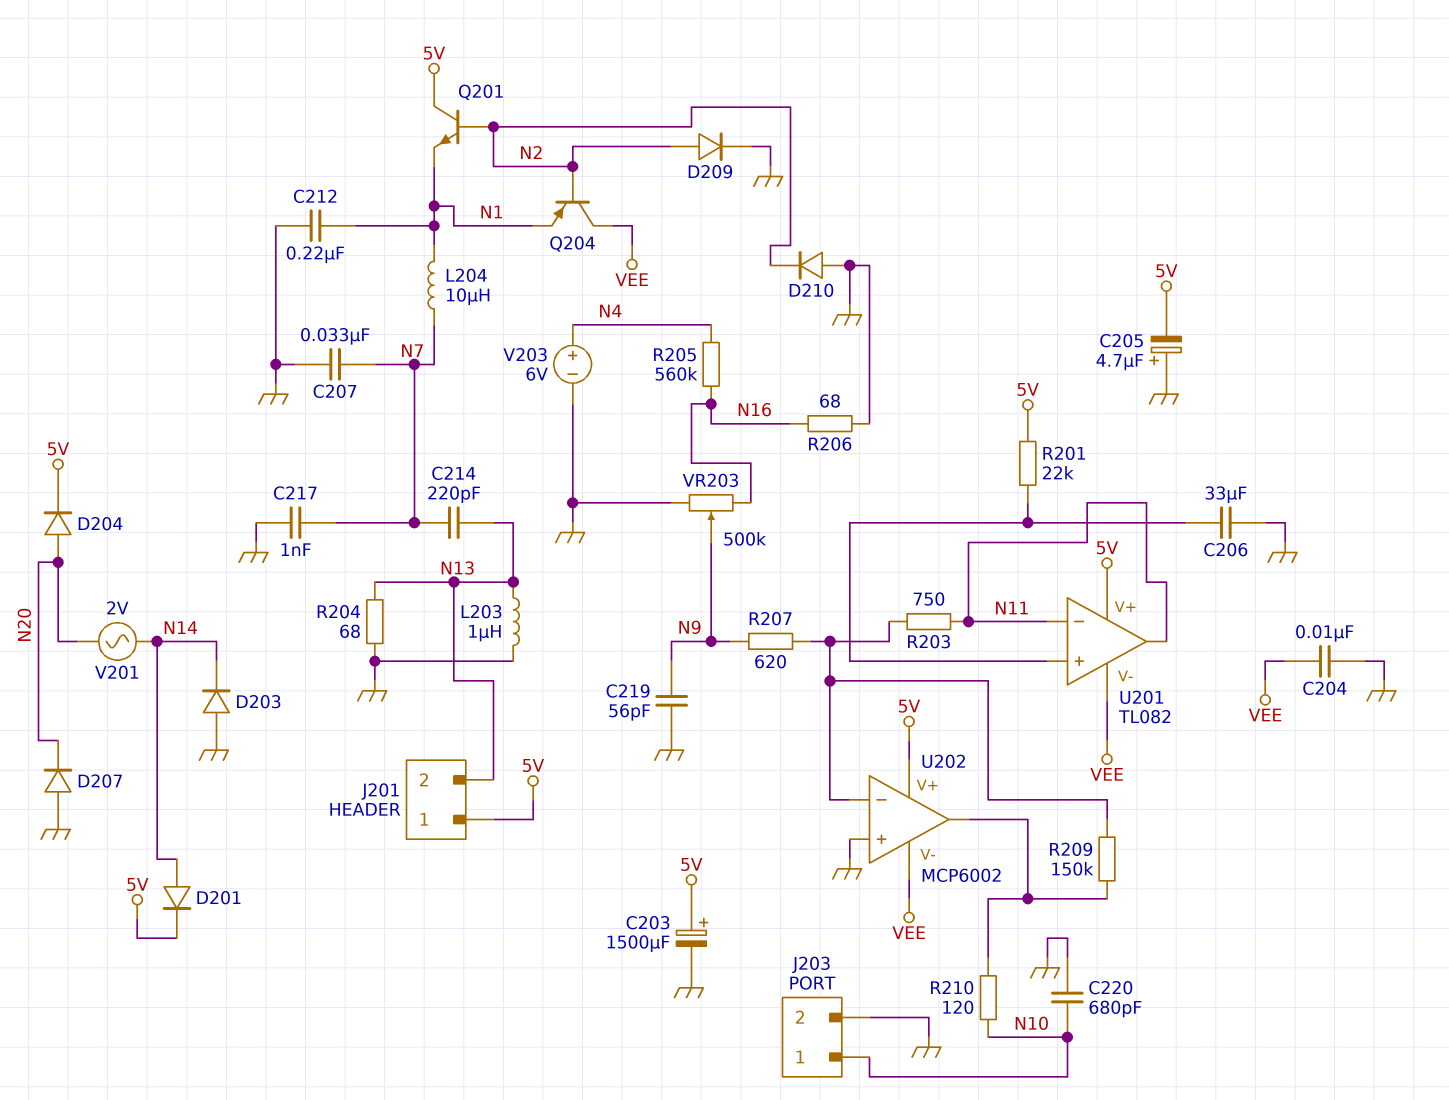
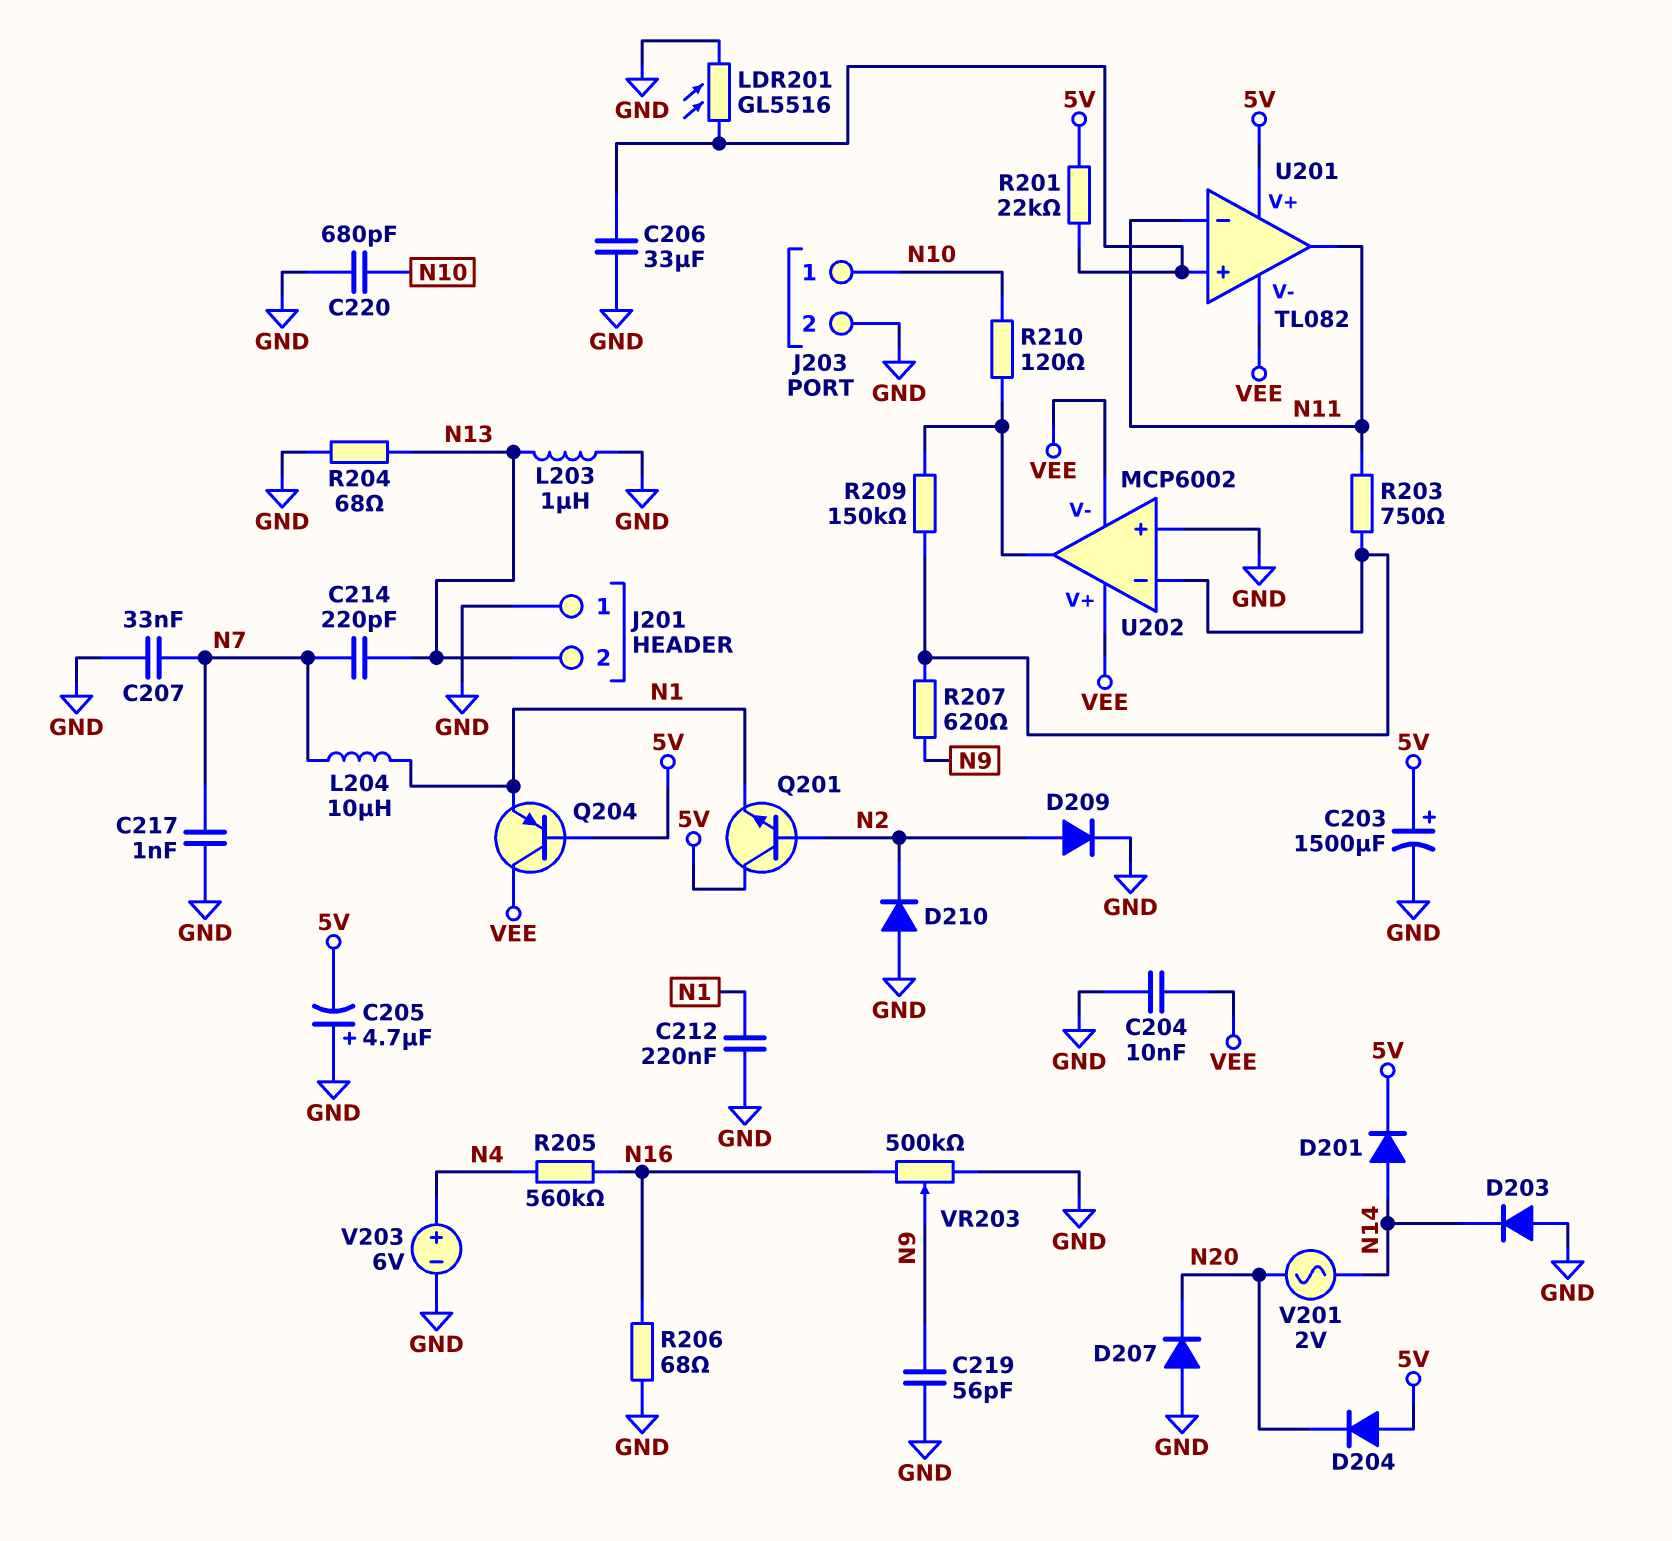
D204: diode (A N20, K 5V) -> diode (A 5V, K N20)
J201 pin 1: 5V -> GND
LDR201: none -> GL5516 (GND, U201/in+)
Q204: PNP (B N2, C VEE, E N1) -> PNP (B 5V, C VEE, E N1)
U202 pin V+: 5V -> VEE

